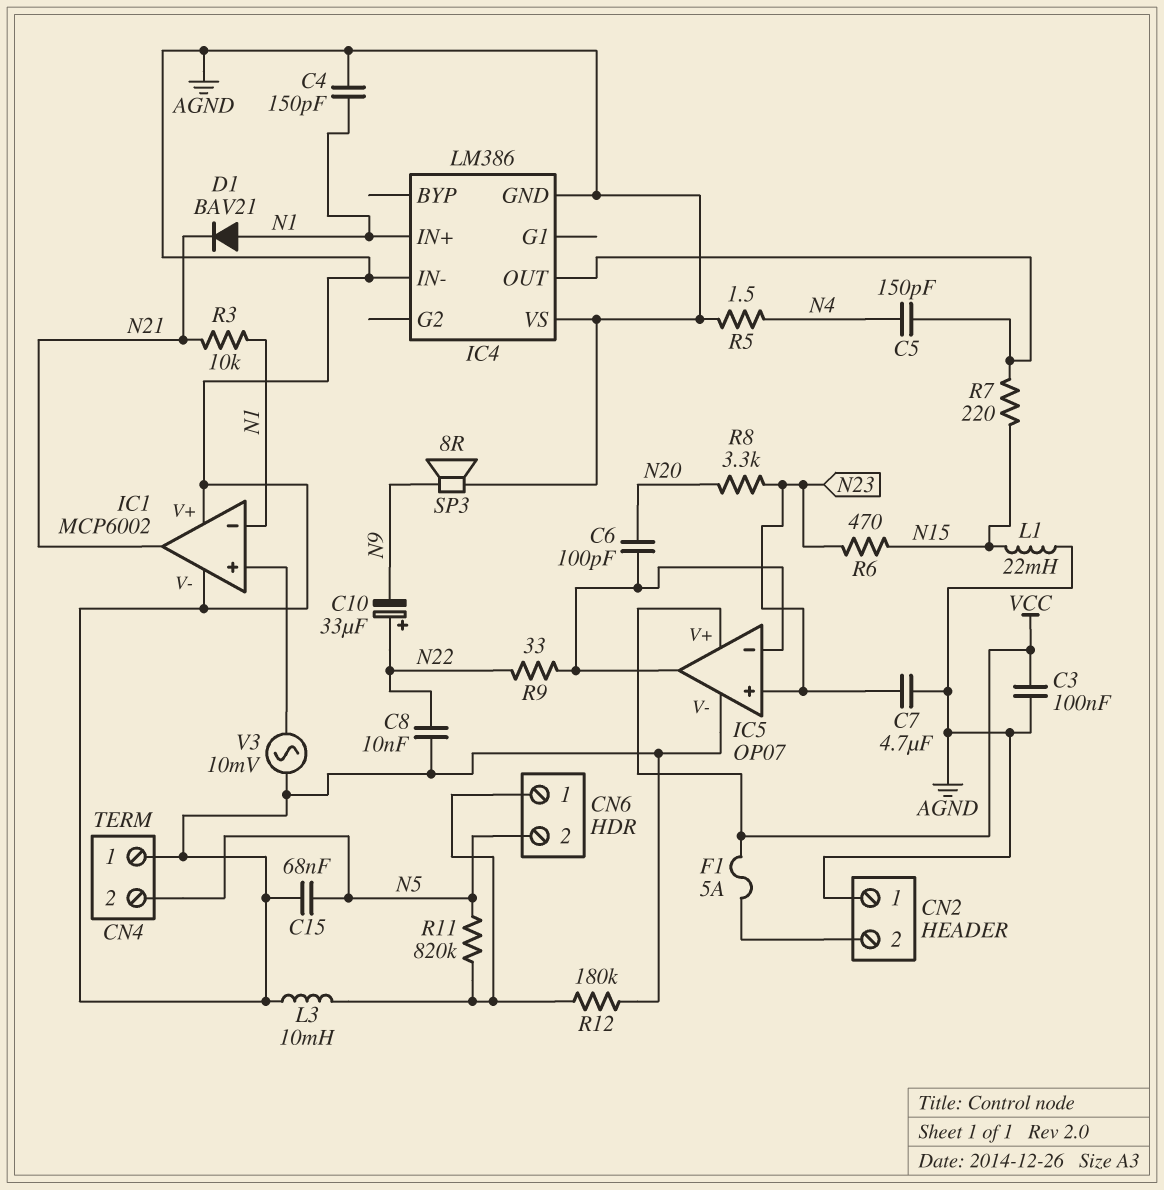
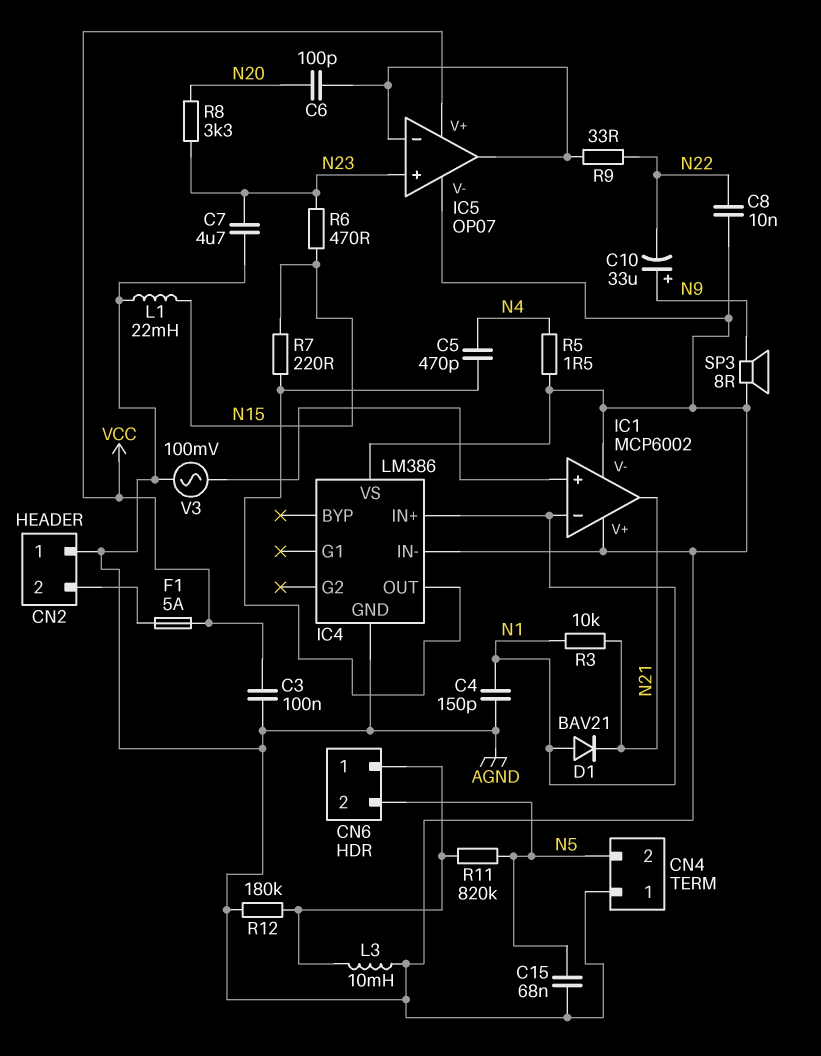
C5: 150pF (IC4/OUT, N4) -> 470pF (IC4/OUT, N4)
C10: 33uF (plus N22, minus N9) -> 33uF (plus N9, minus N22)
V3: AC 10mV (AGND, IC1/in+) -> AC 100mV (AGND, IC1/in+)

